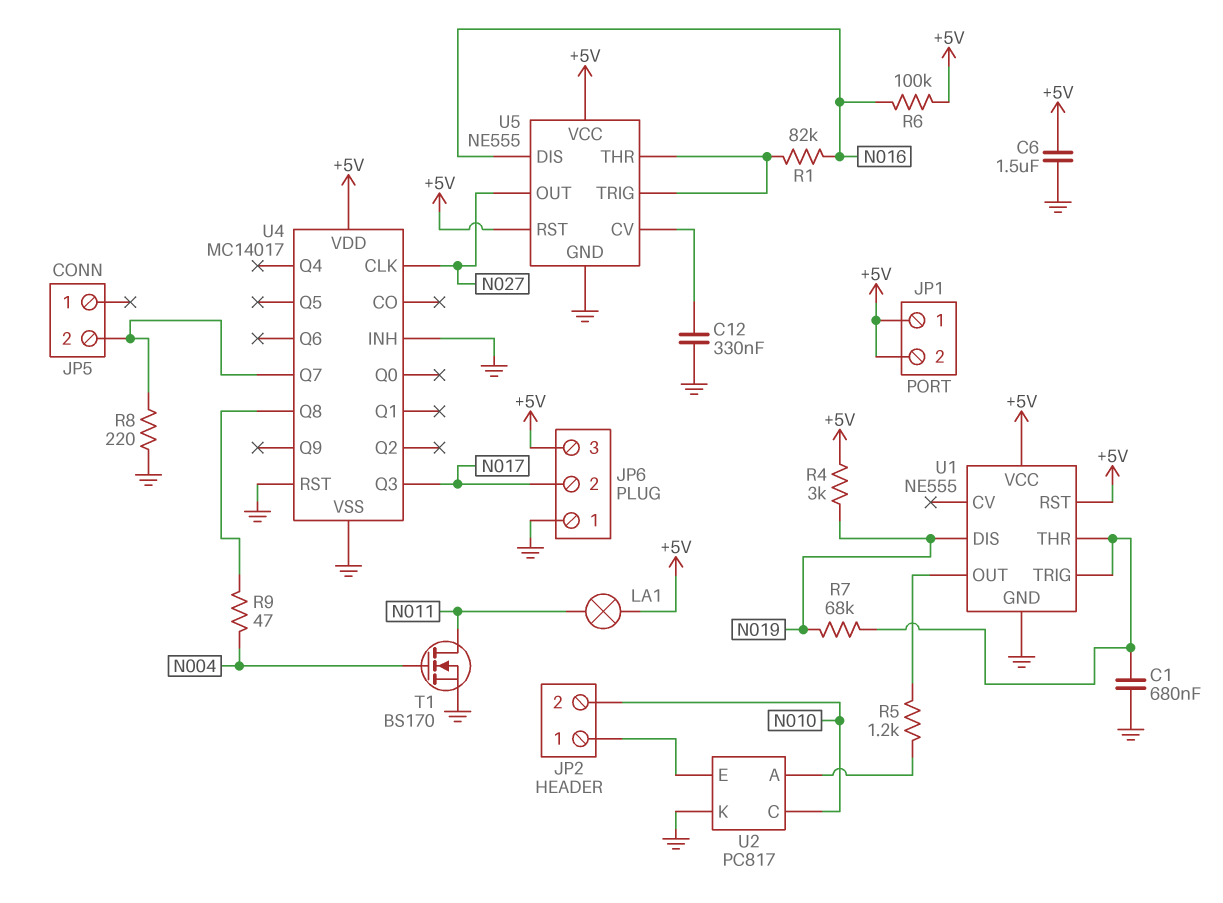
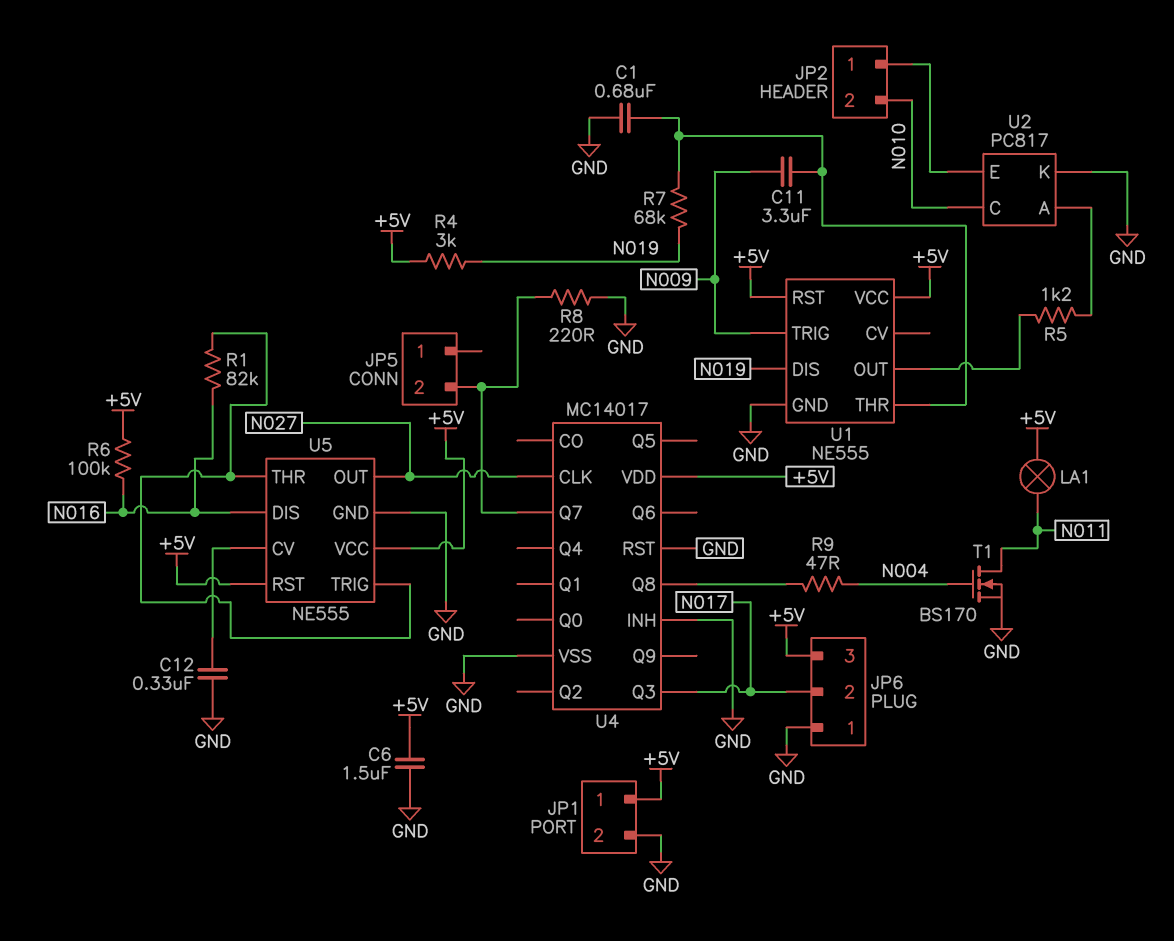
C11: none -> 3.3uF (N009, U1/THR)
JP1 pin 2: +5V -> GND
U1 pin TRIG: U1/THR -> N009

